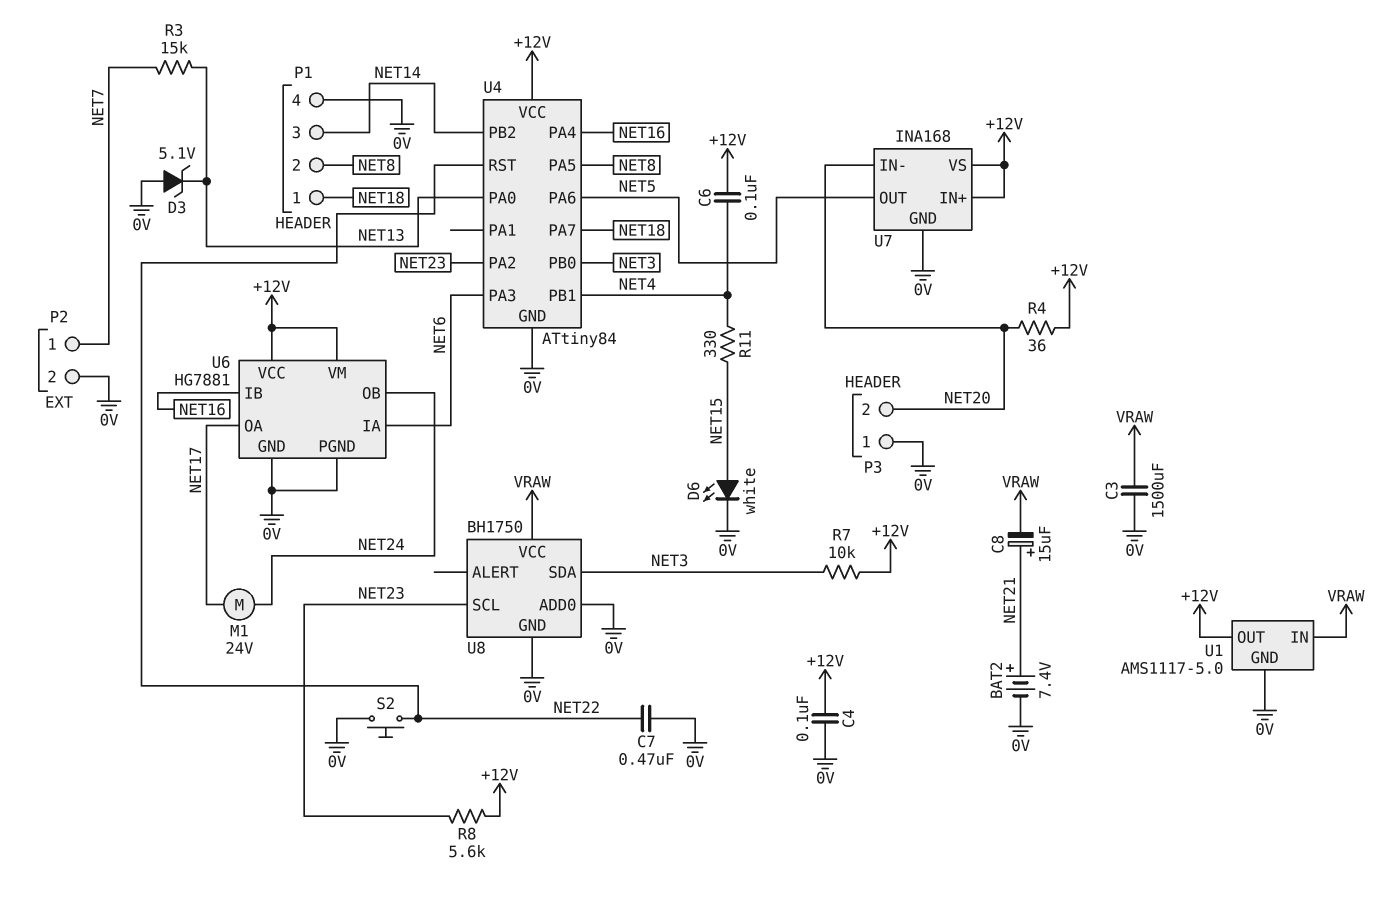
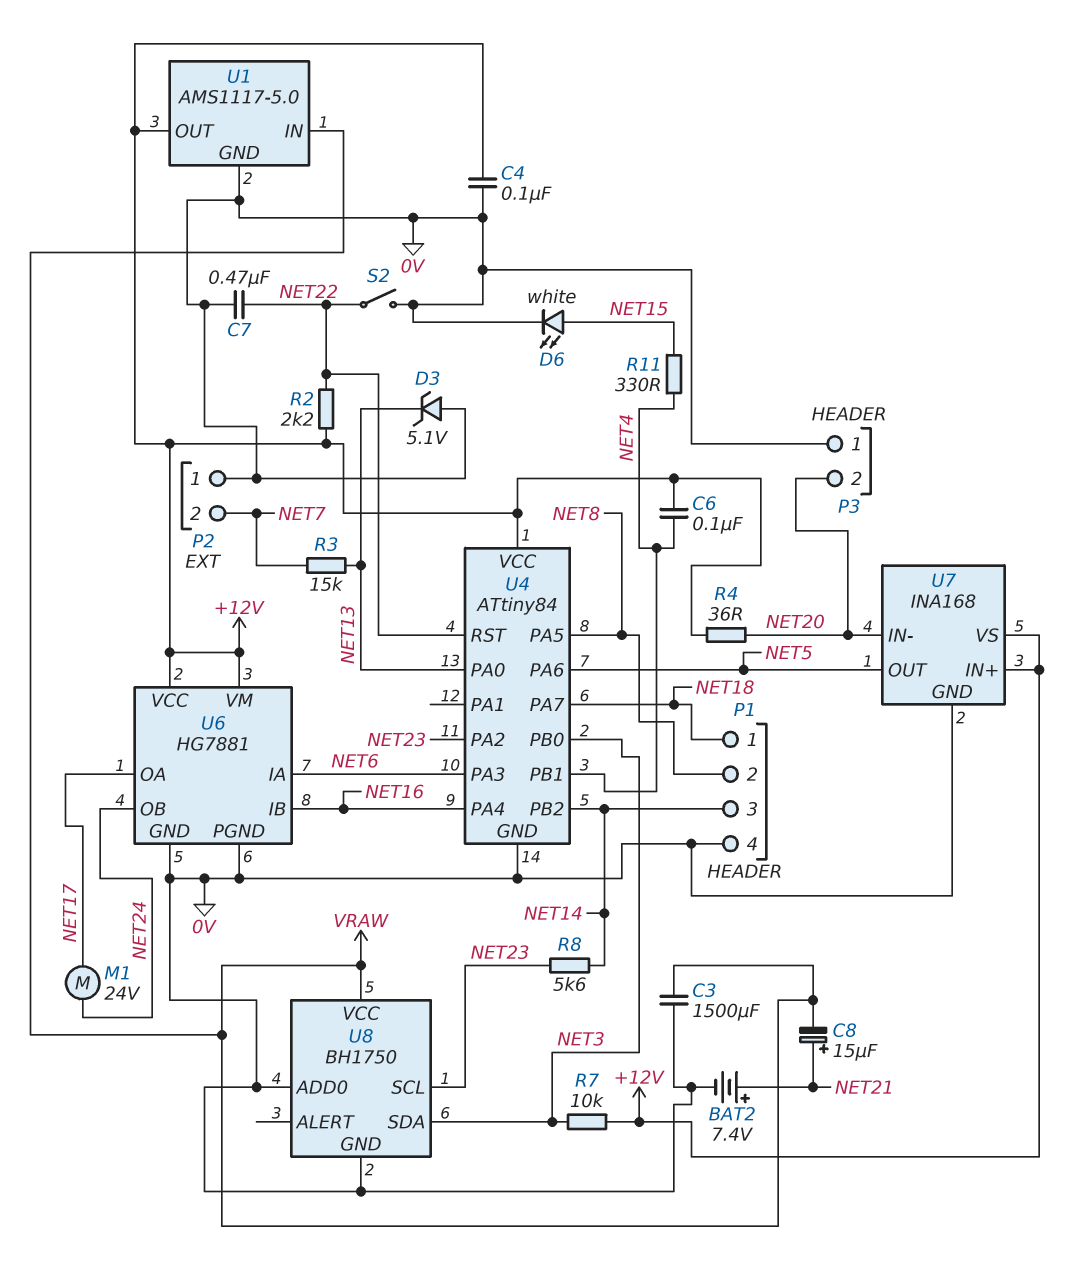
P2 pin 1: NET7 -> 0V
P2 pin 2: 0V -> NET7
R2: none -> 2.2k (+12V, NET22)
R8: 5.6k (+12V, NET23) -> 5.6k (NET14, NET23)
S2: button (0V, NET22) -> switch (0V, NET22)

